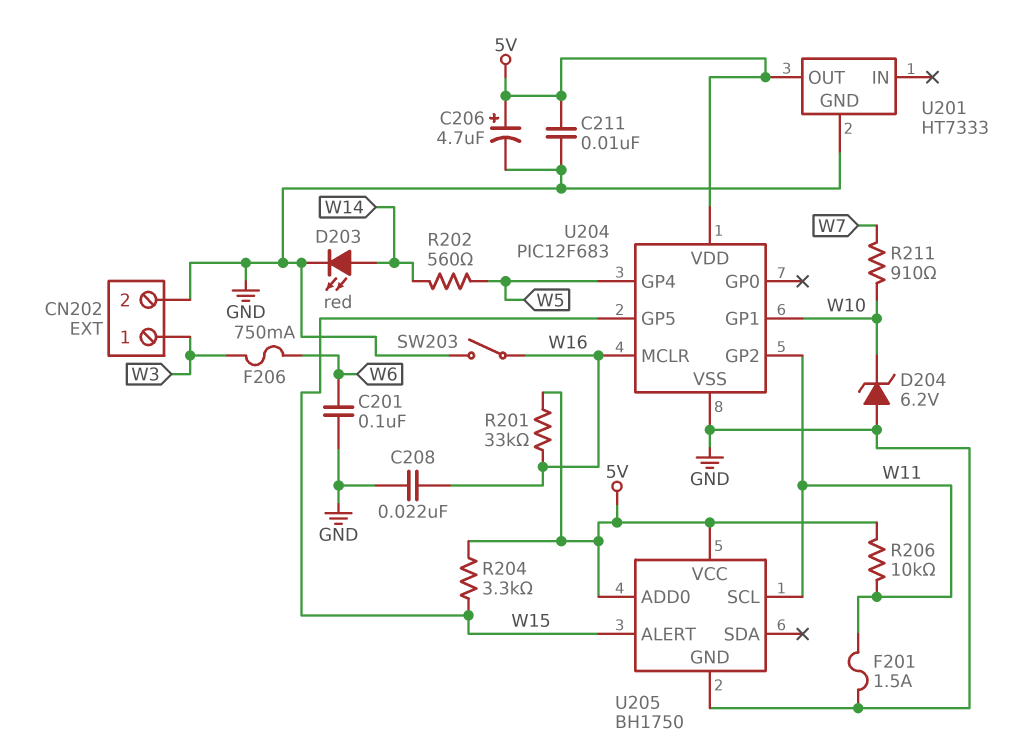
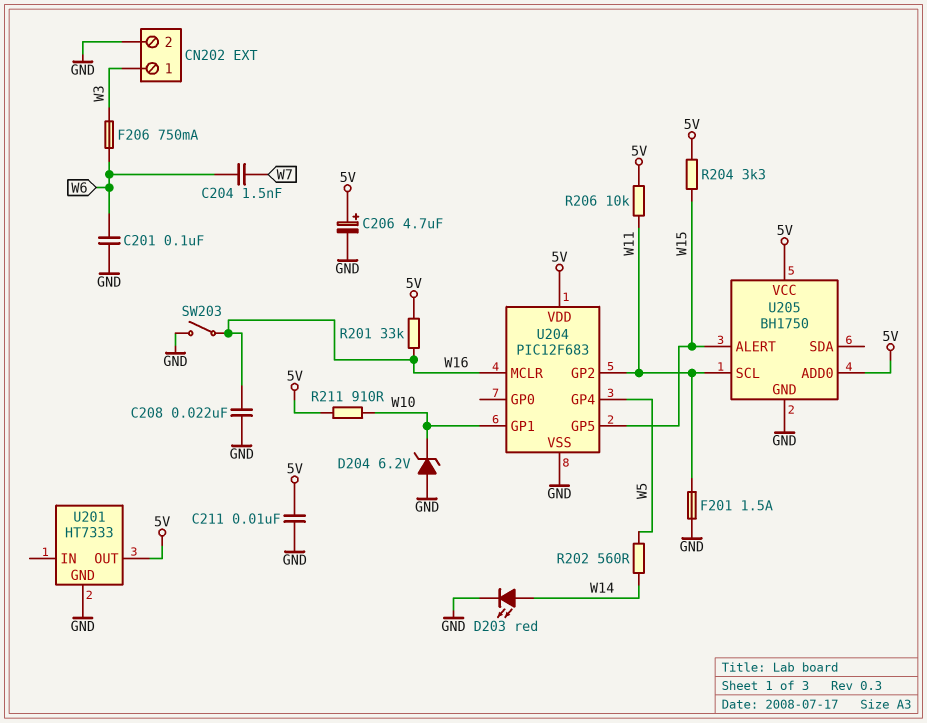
C204: none -> 1.5nF (W6, W7)
R211: 910 (W7, W10) -> 910 (5V, W10)

